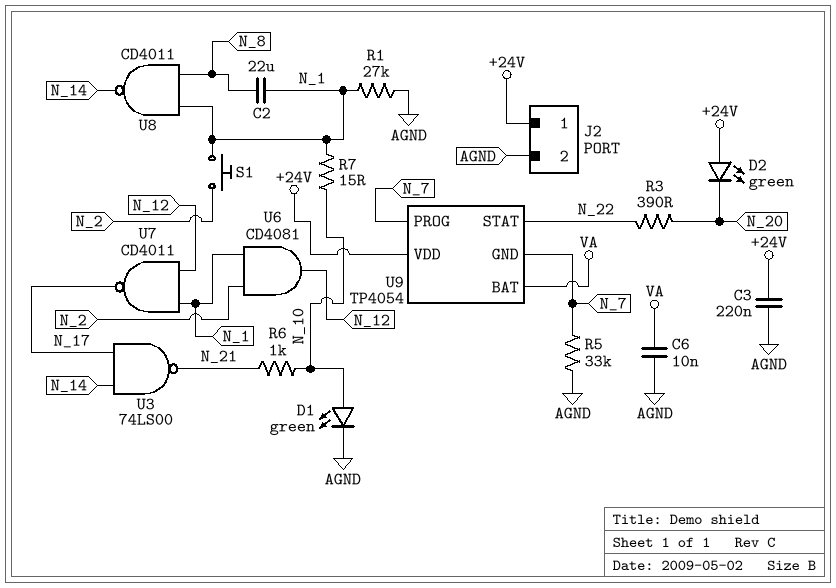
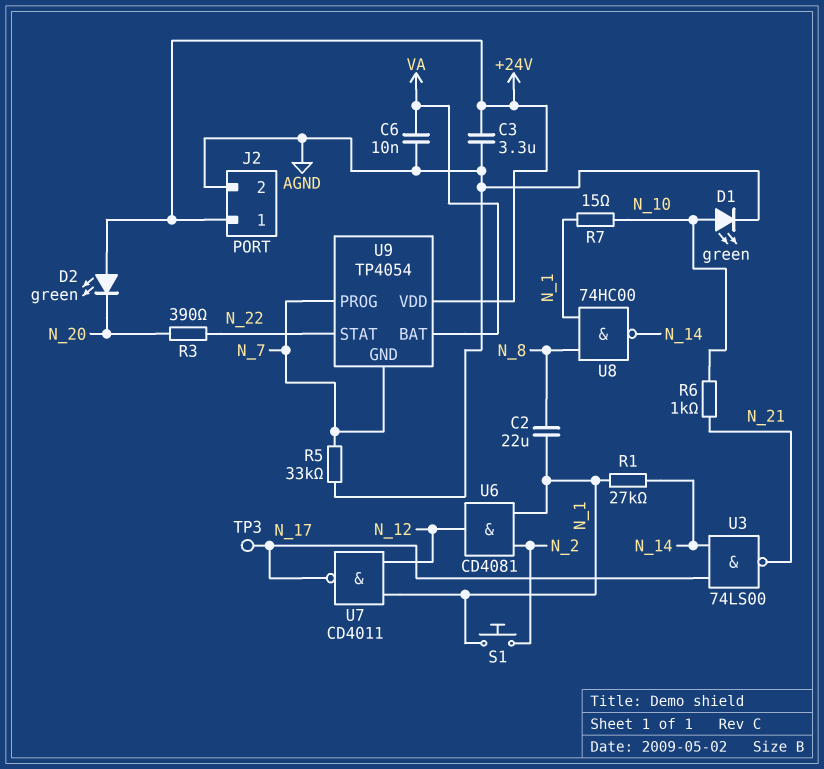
C3: 220nF (+24V, AGND) -> 3.3uF (+24V, AGND)
R1: 27k (AGND, N_1) -> 27k (N_1, N_14)
TP3: none -> test point (N_17)
U8: NAND CD4011 (in N_1, in N_8, out N_14) -> NAND 74HC00 (in N_1, in N_8, out N_14)

